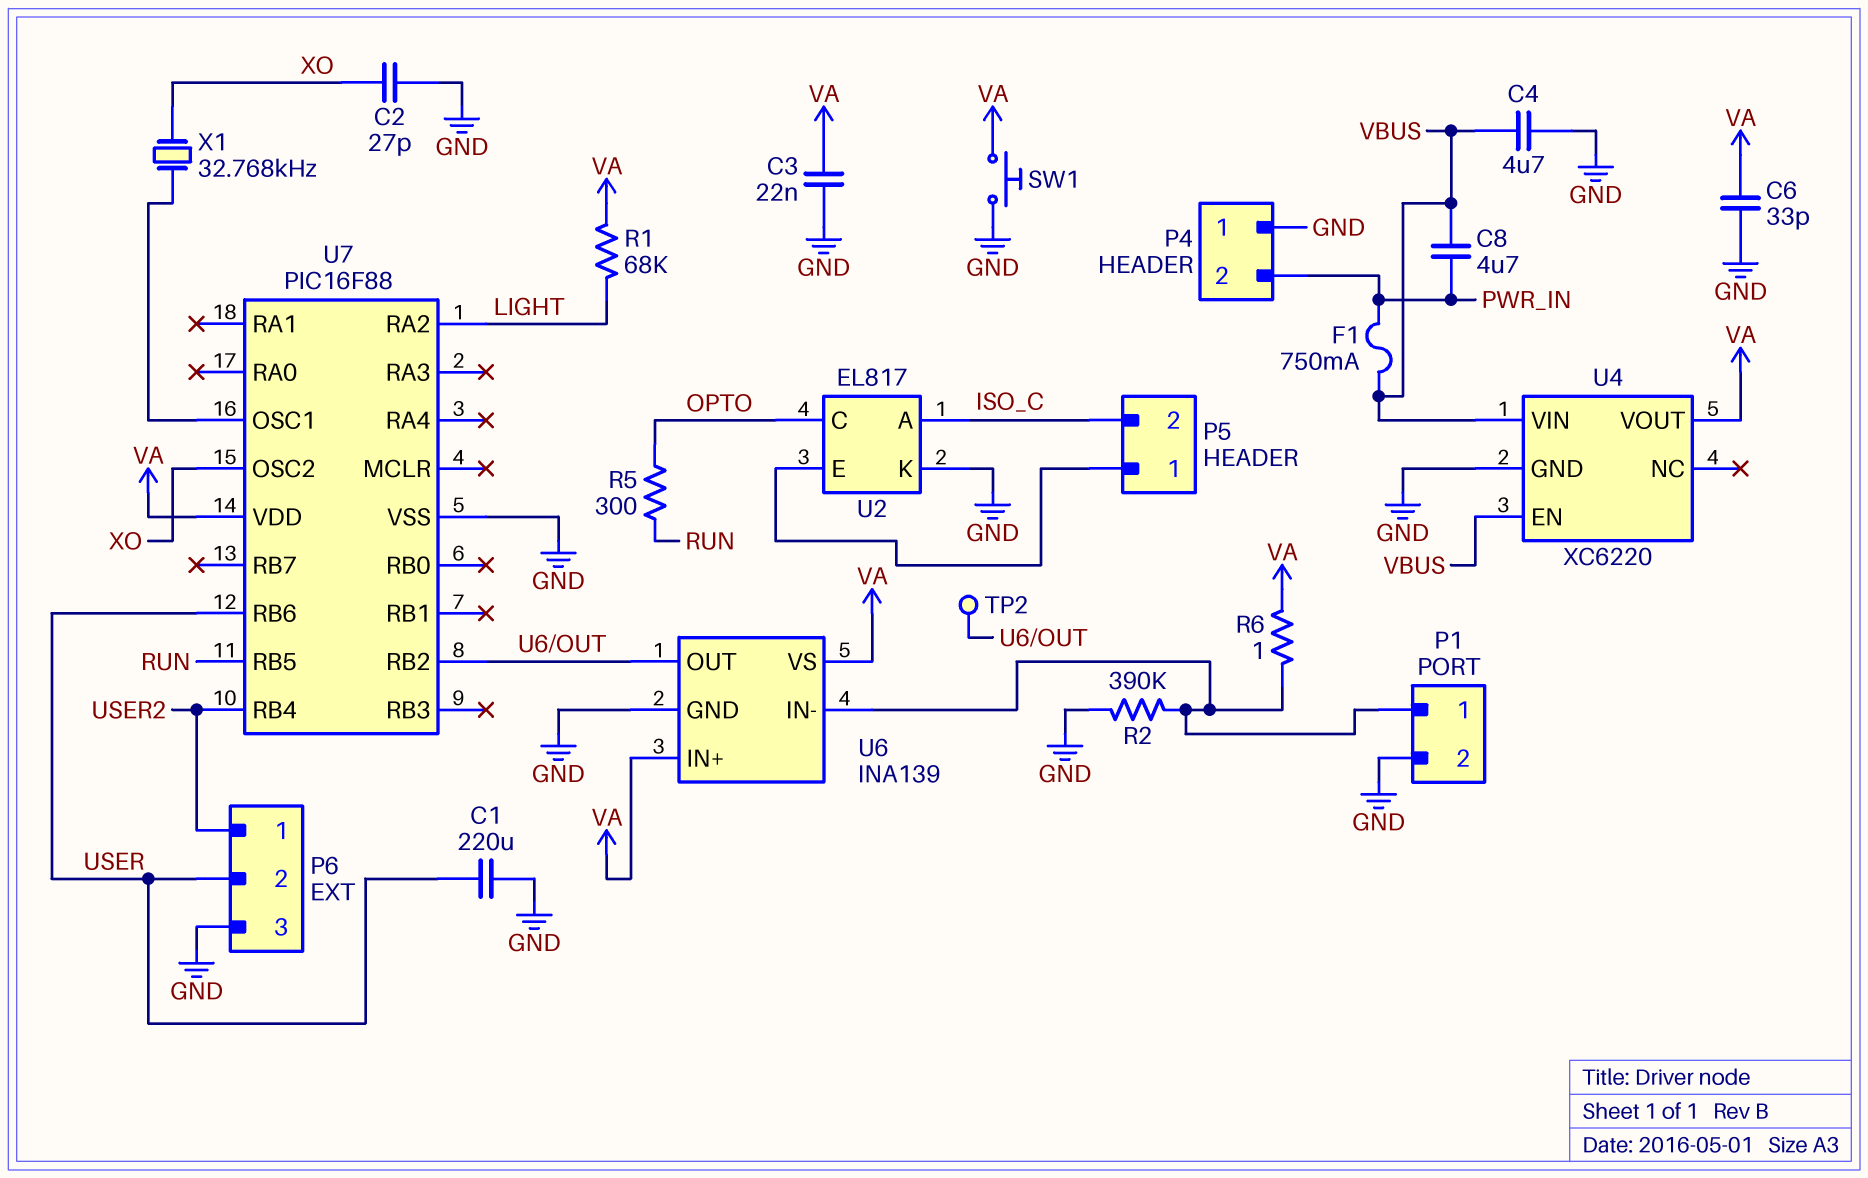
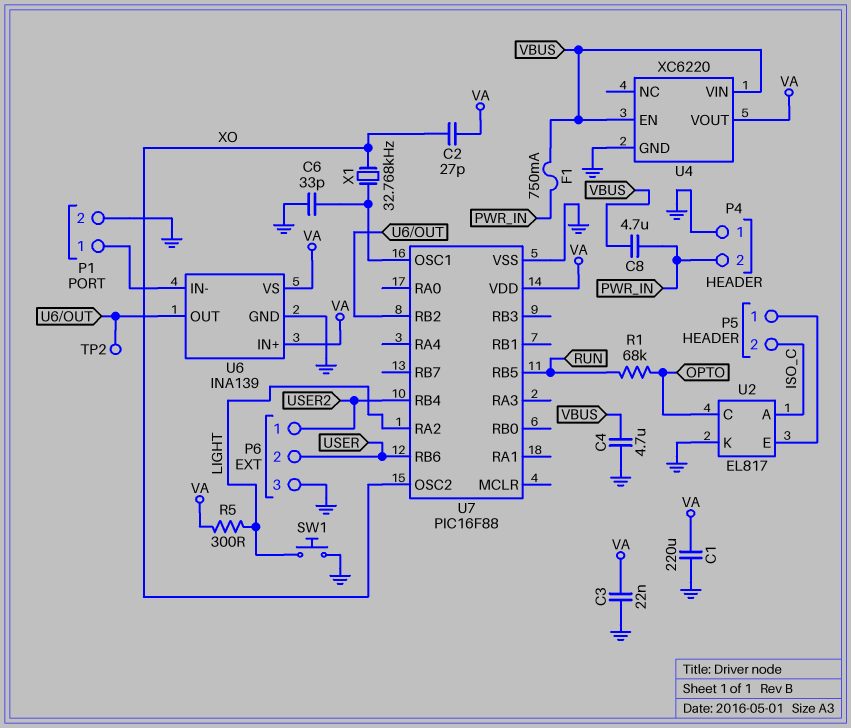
C1: 220uF (GND, USER) -> 220uF (GND, VA)
C2: 27pF (GND, XO) -> 27pF (VA, XO)
C6: 33pF (GND, VA) -> 33pF (GND, U7/OSC1)
R1: 68k (LIGHT, VA) -> 68k (OPTO, RUN)
R2: 390k (GND, P1/1) -> none
R5: 300 (OPTO, RUN) -> 300 (LIGHT, VA)
R6: 1 (P1/1, VA) -> none
SW1: button (GND, VA) -> button (GND, LIGHT)

